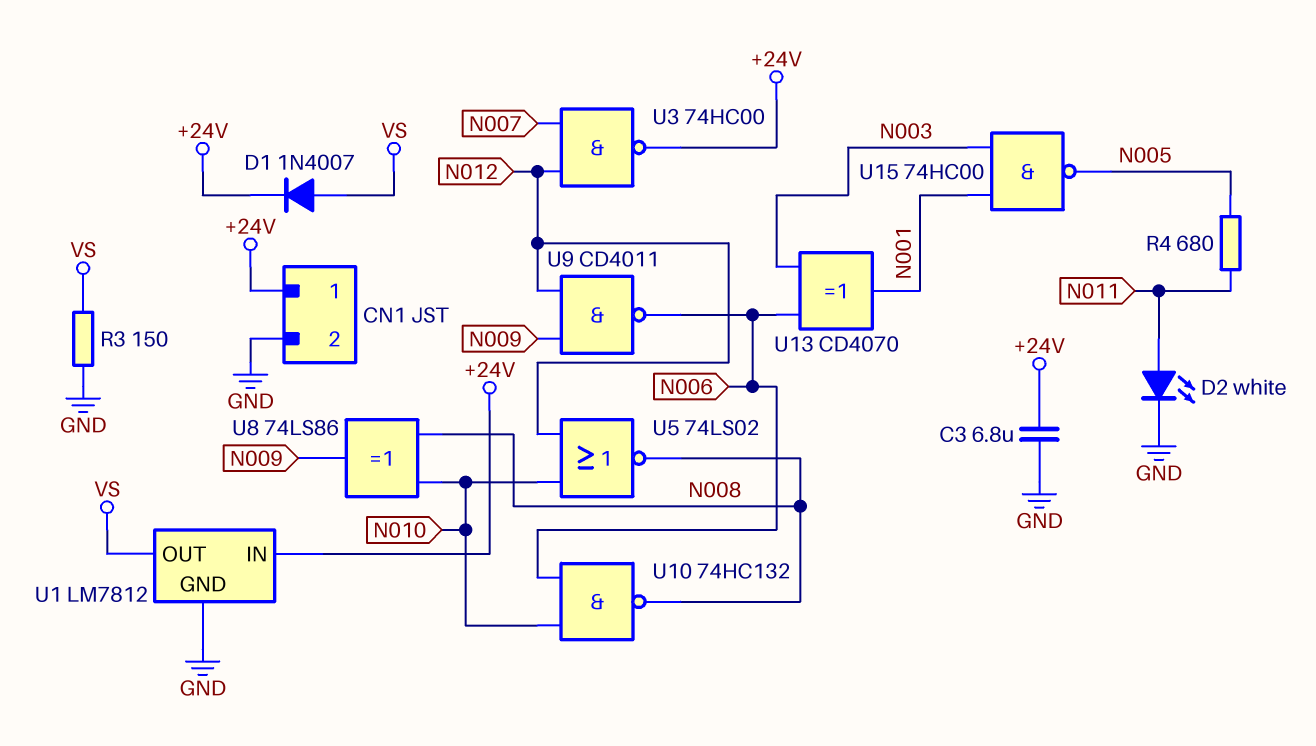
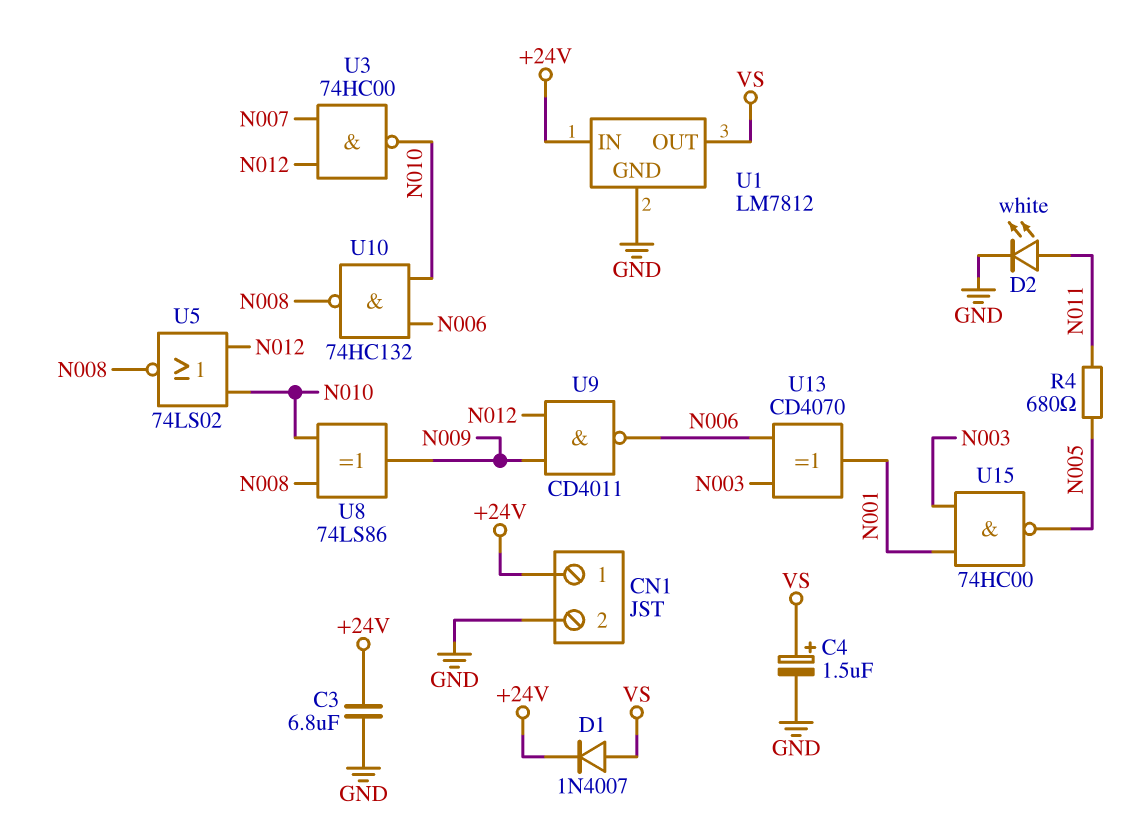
C4: none -> 1.5uF (plus VS, minus GND)
R3: 150 (GND, VS) -> none
U3: NAND 74HC00 (in N007, in N012, out +24V) -> NAND 74HC00 (in N007, in N012, out N010)

